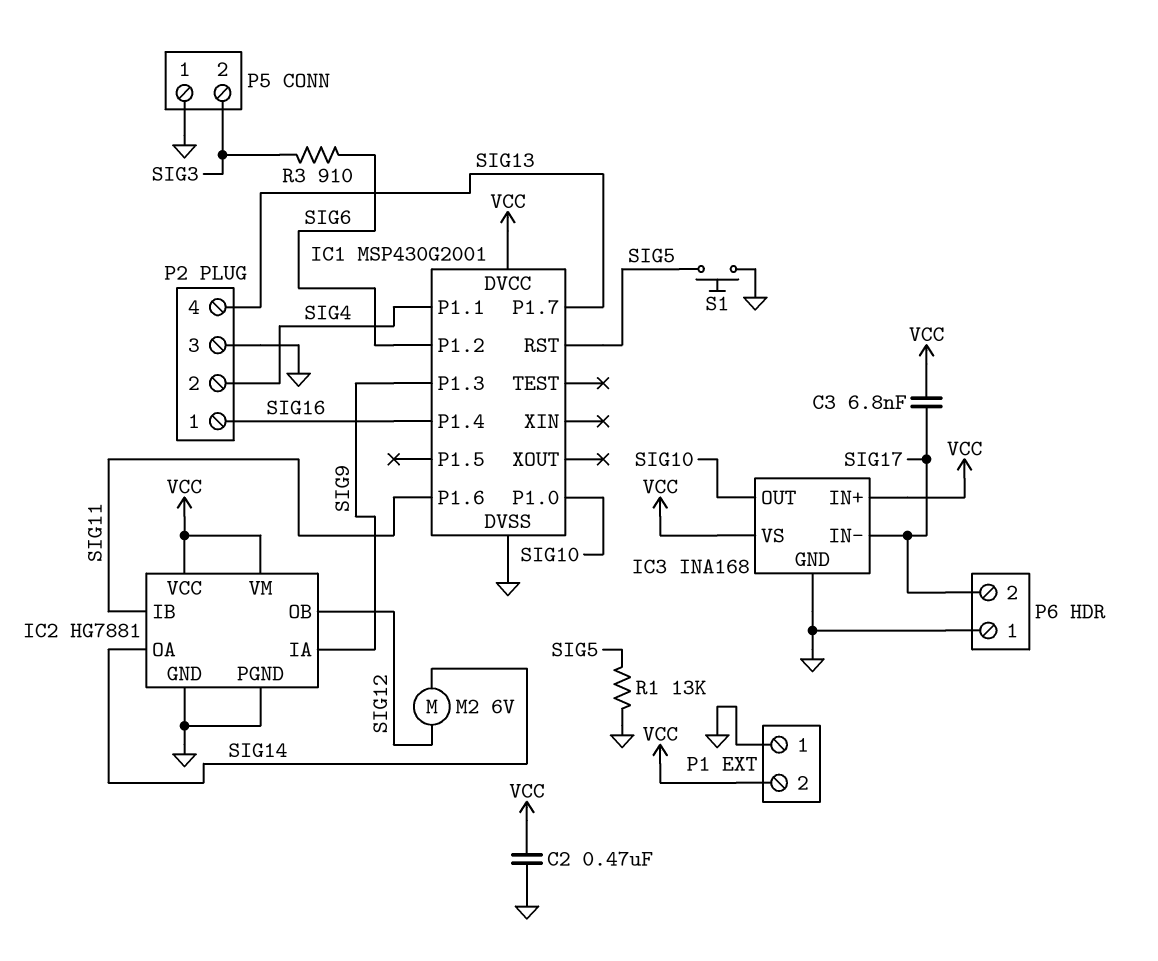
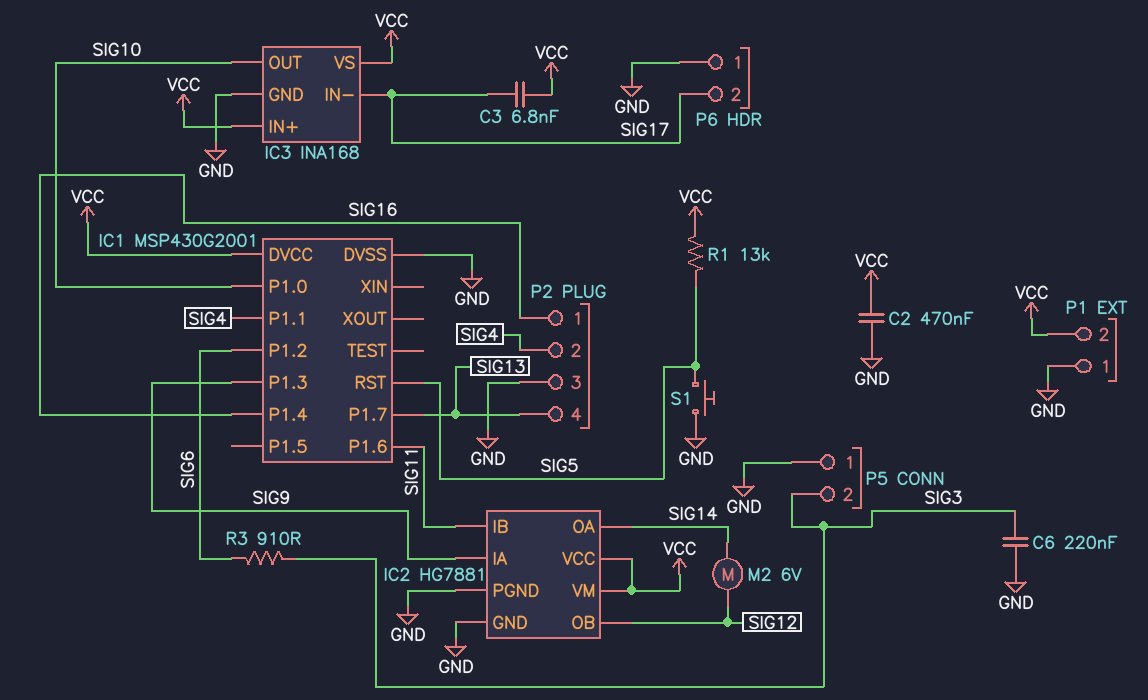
C6: none -> 220nF (GND, SIG3)
R1: 13k (GND, SIG5) -> 13k (SIG5, VCC)

